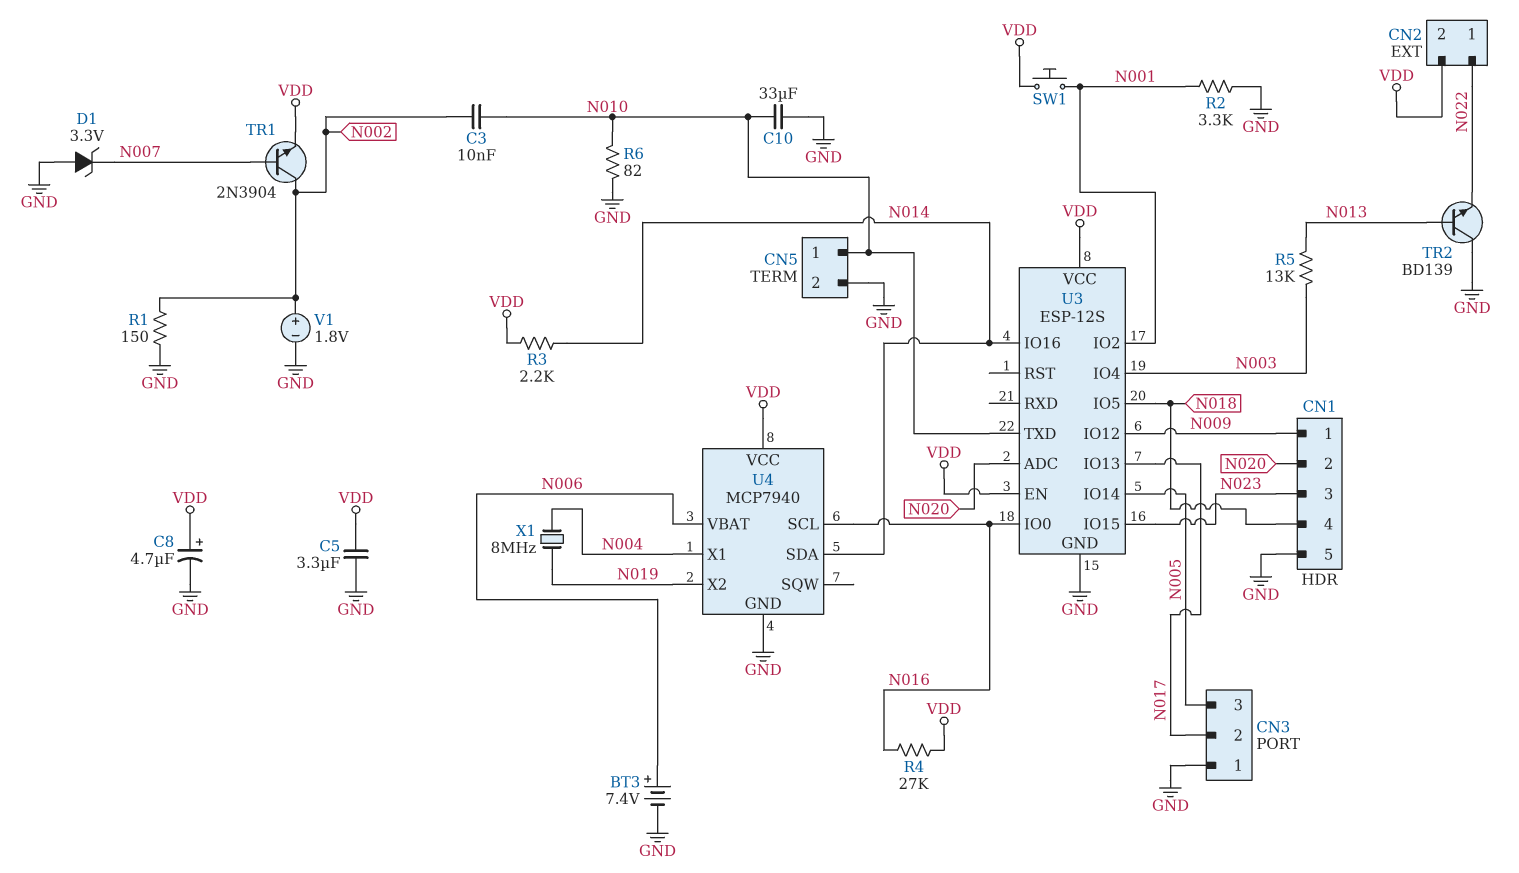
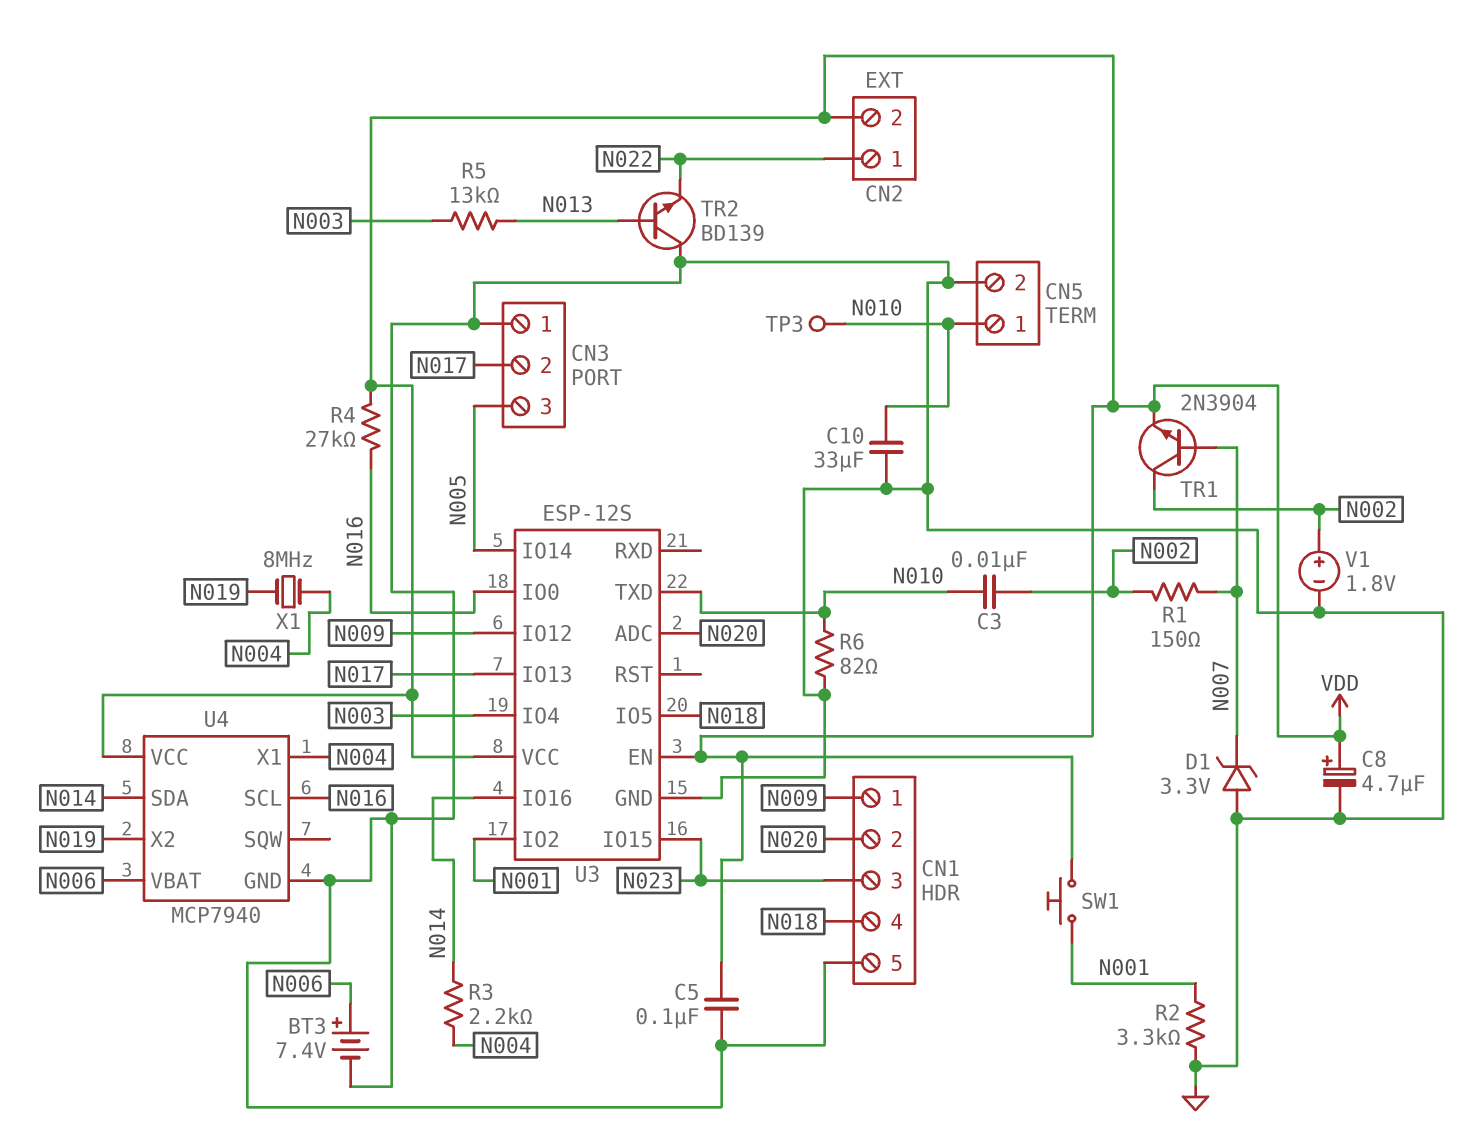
C5: 3.3uF (GND, VDD) -> 100nF (GND, VDD)
R1: 150 (GND, N002) -> 150 (N002, N007)
R3: 2.2k (N014, VDD) -> 2.2k (N004, N014)
TP3: none -> test point (N010)

